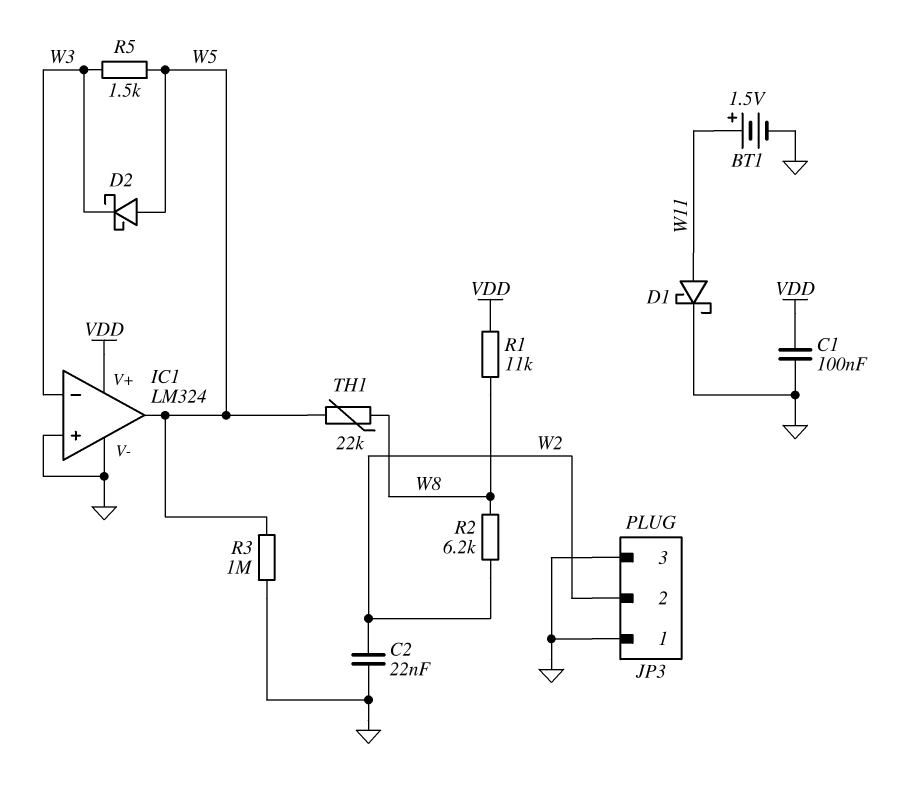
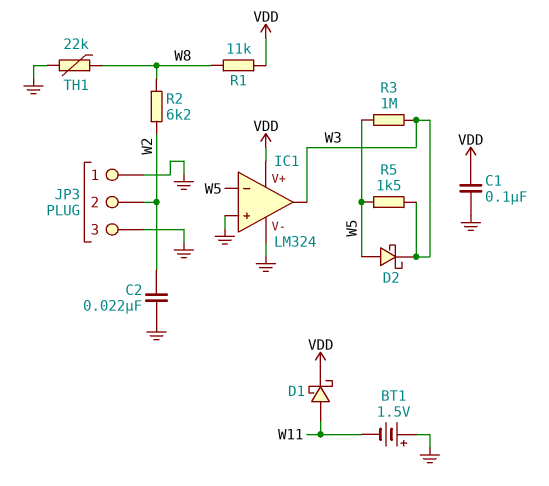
BT1: 1.5V (plus W11, minus GND) -> 1.5V (plus GND, minus W11)
D1: schottky (A W11, K GND) -> schottky (A W11, K VDD)
IC1 pin in-: W3 -> W5
IC1 pin out: W5 -> W3
R3: 1M (GND, W5) -> 1M (W3, W5)
TH1: 22k (W5, W8) -> 22k (GND, W8)

